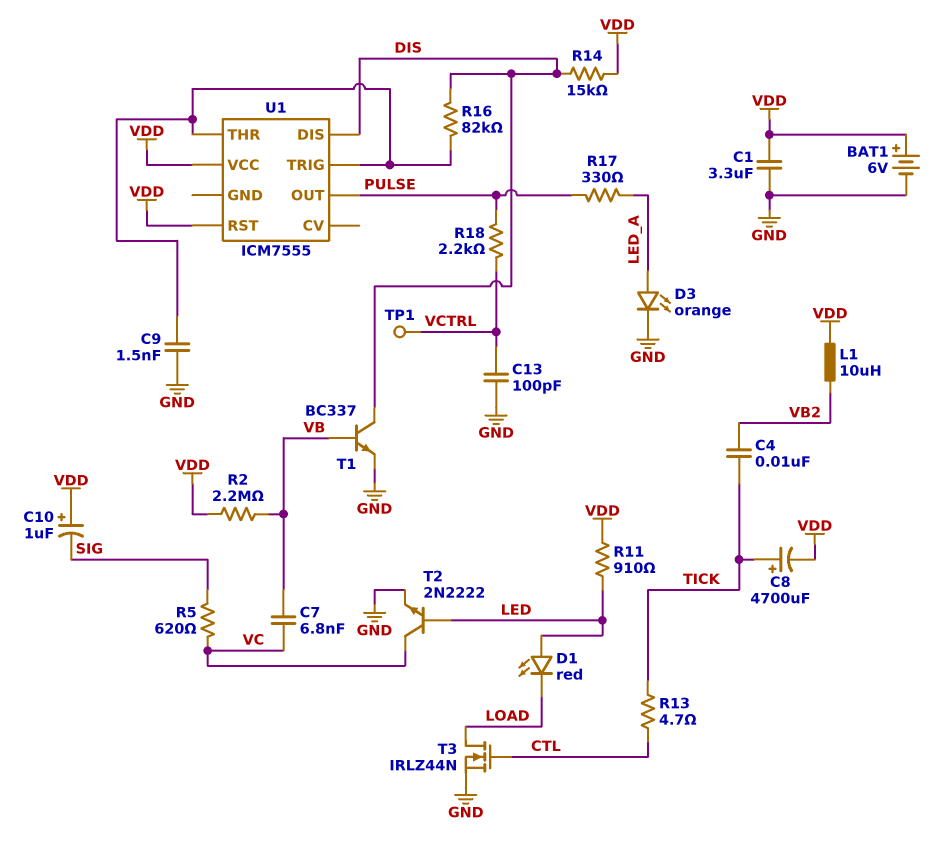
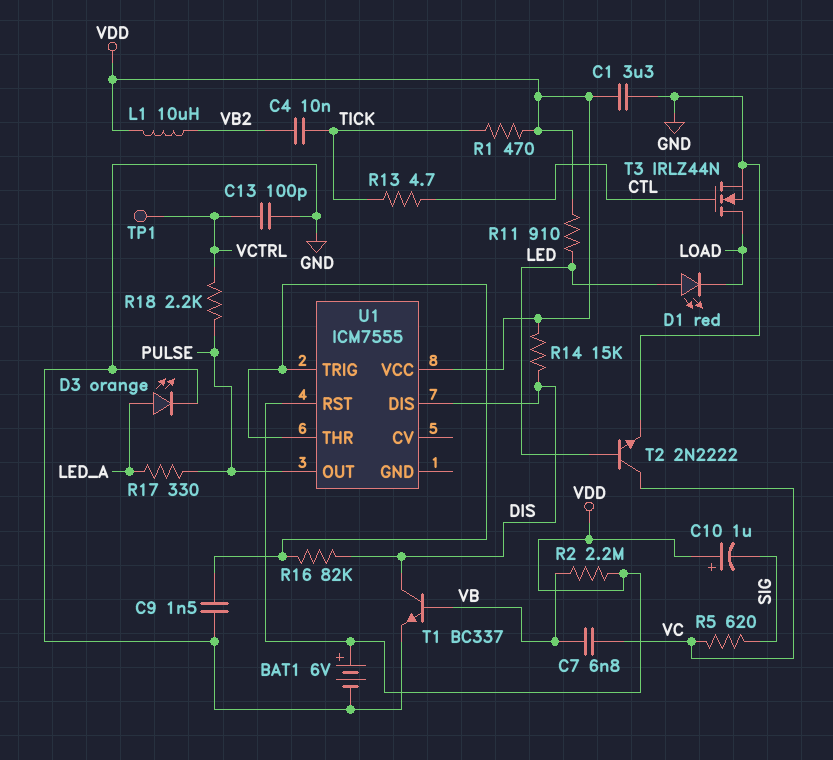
C8: 4700uF (plus TICK, minus VDD) -> none
R1: none -> 470 (TICK, VDD)

